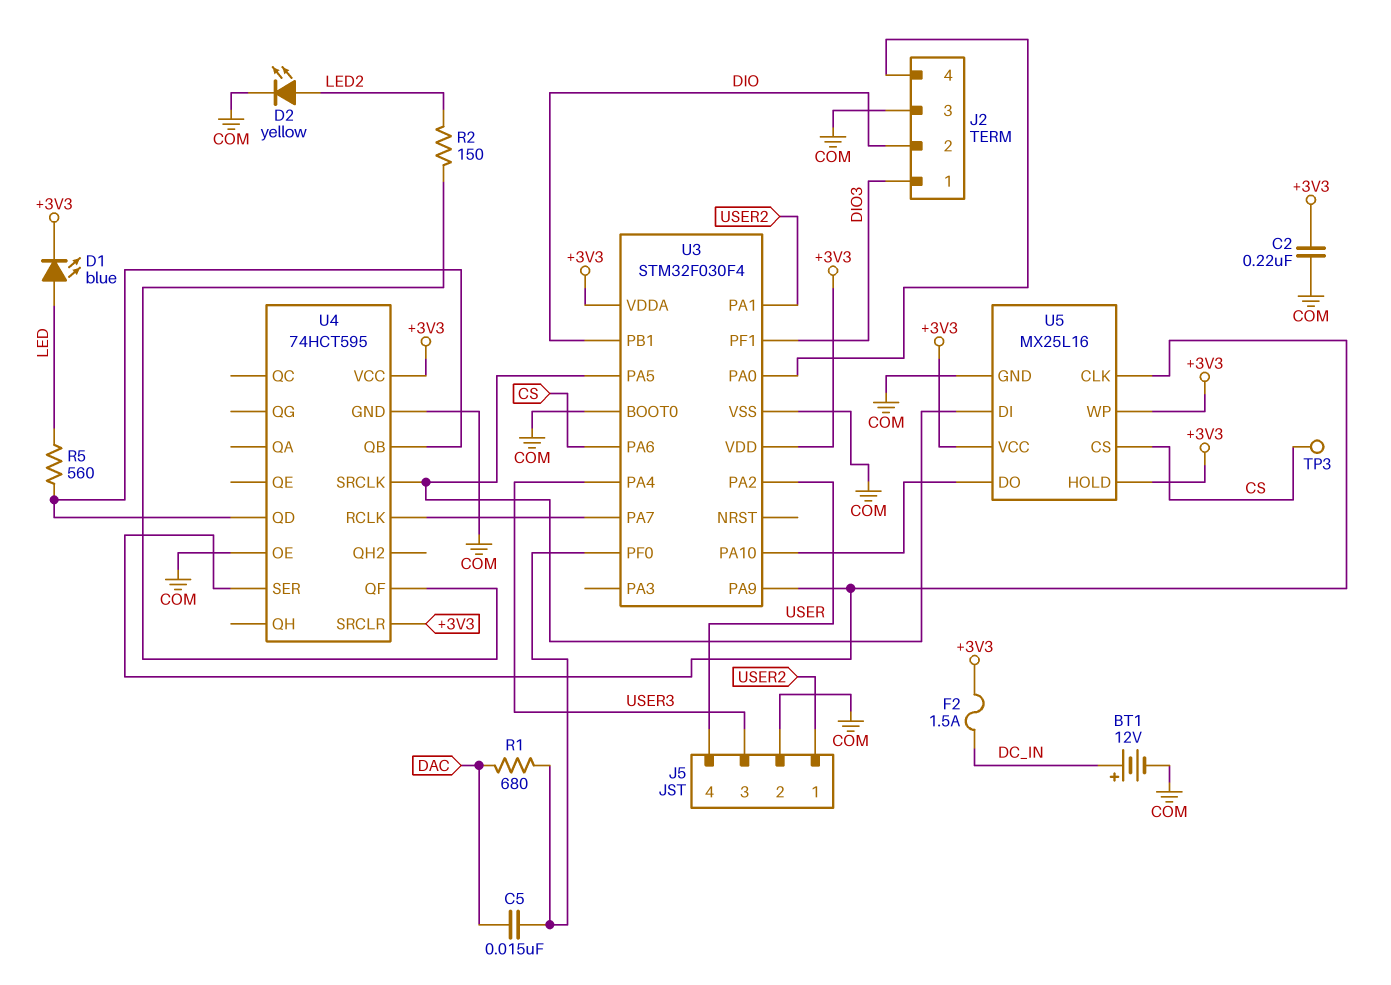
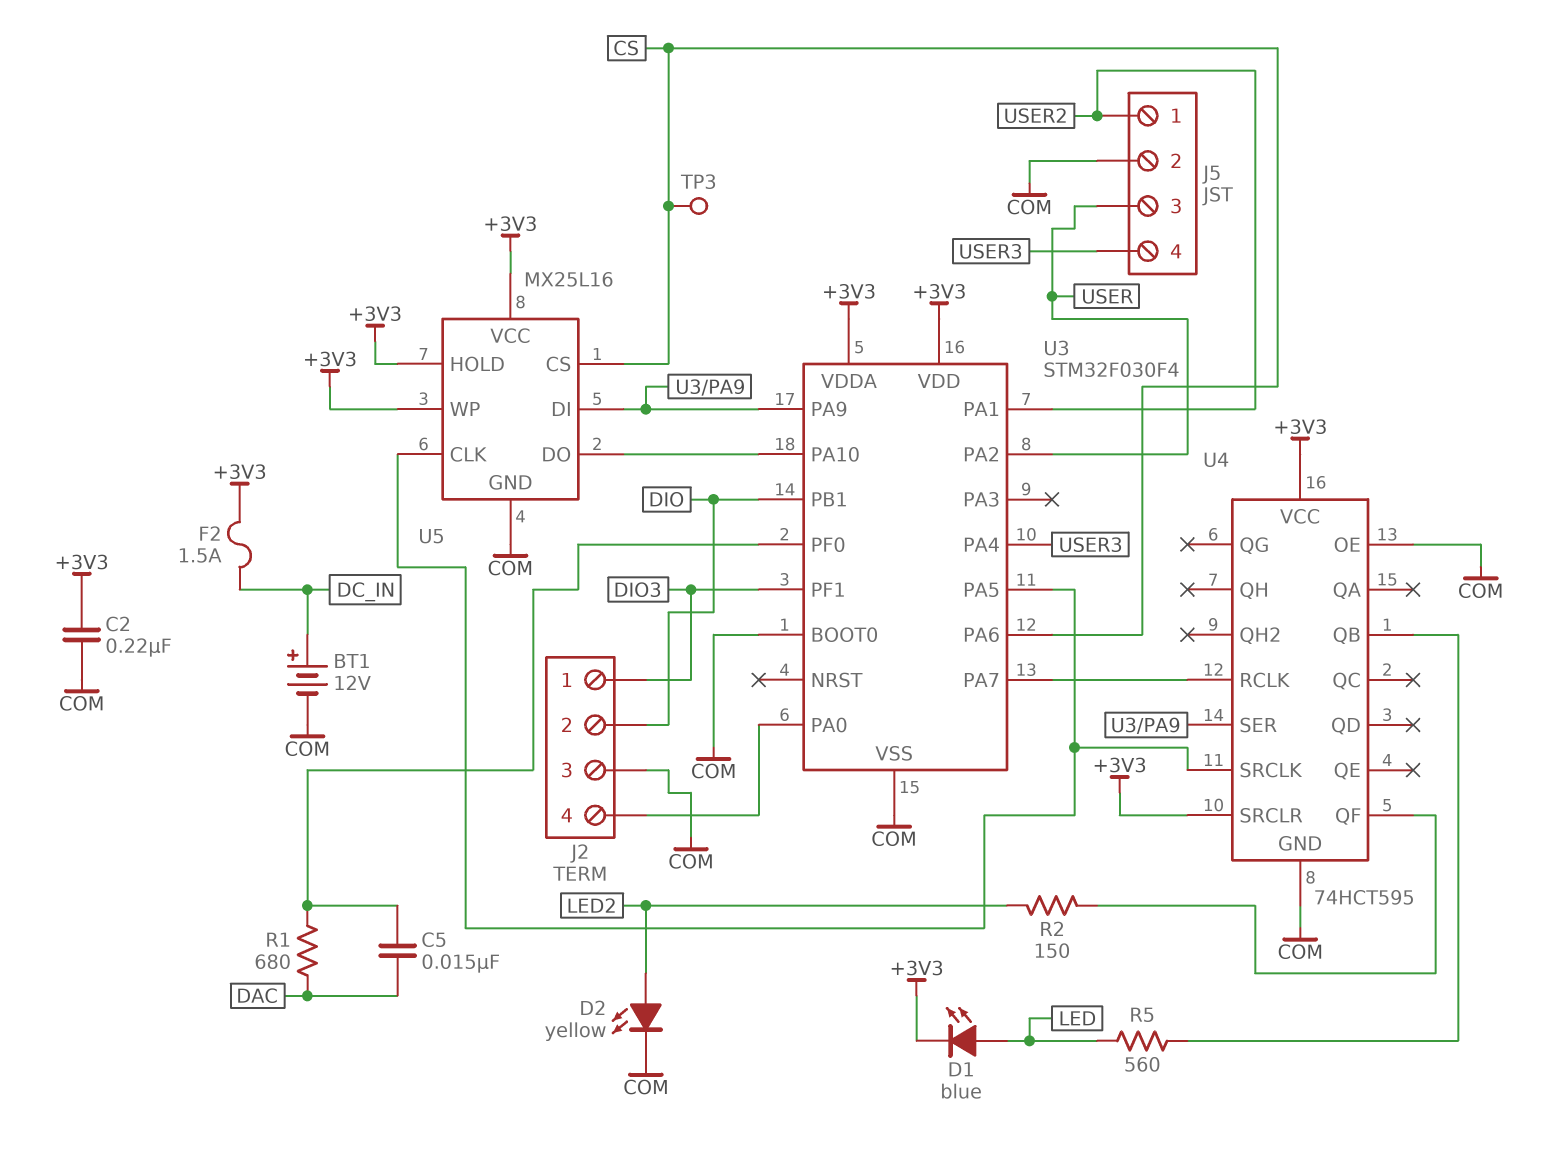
J5 pin 3: USER3 -> USER
J5 pin 4: USER -> USER3
U4 pin QD: U4/QB -> none
U5 pin CLK: U3/PA9 -> U3/PA5
U5 pin DI: U3/PA5 -> U3/PA9

